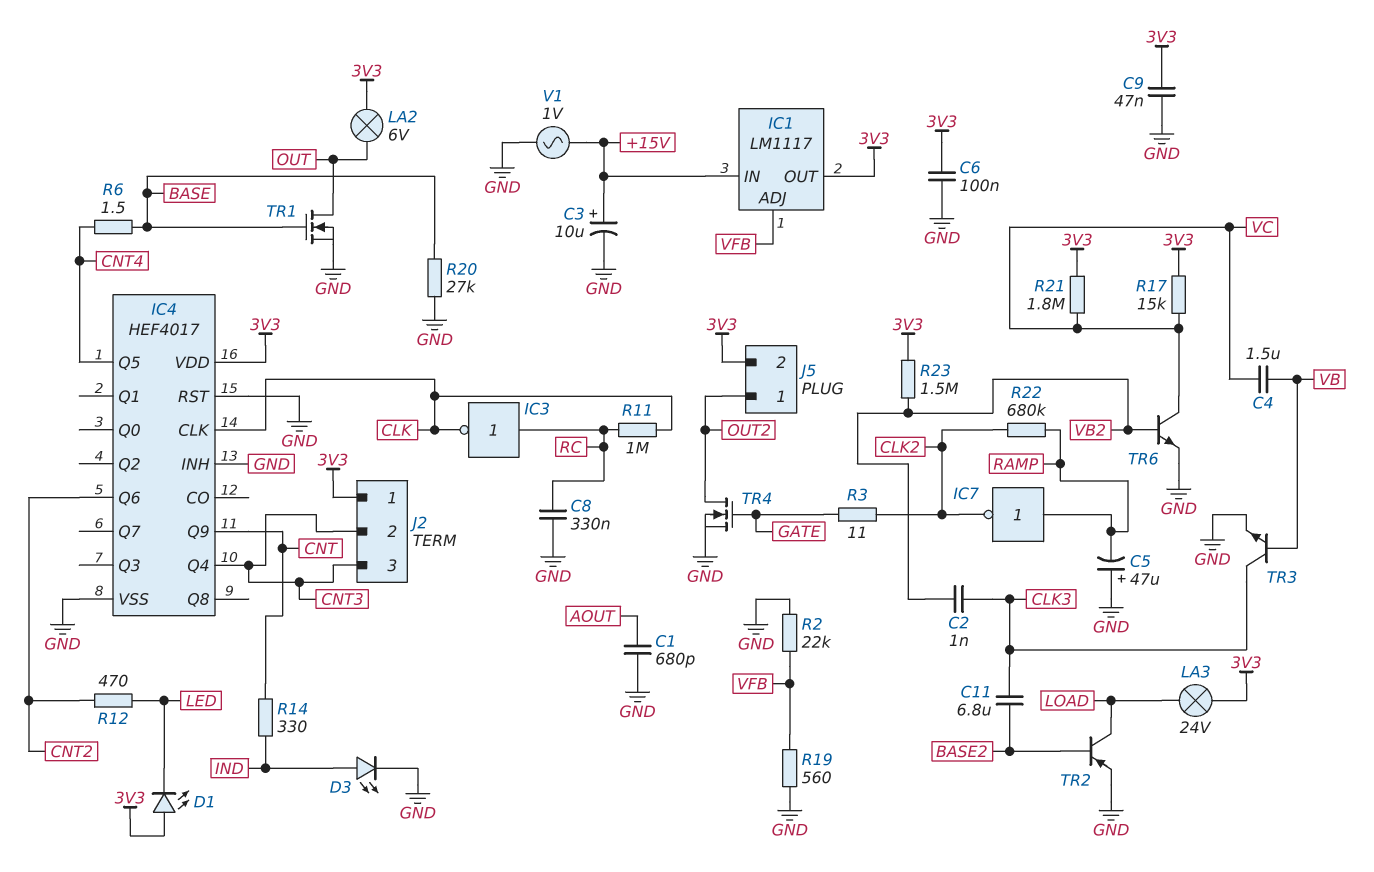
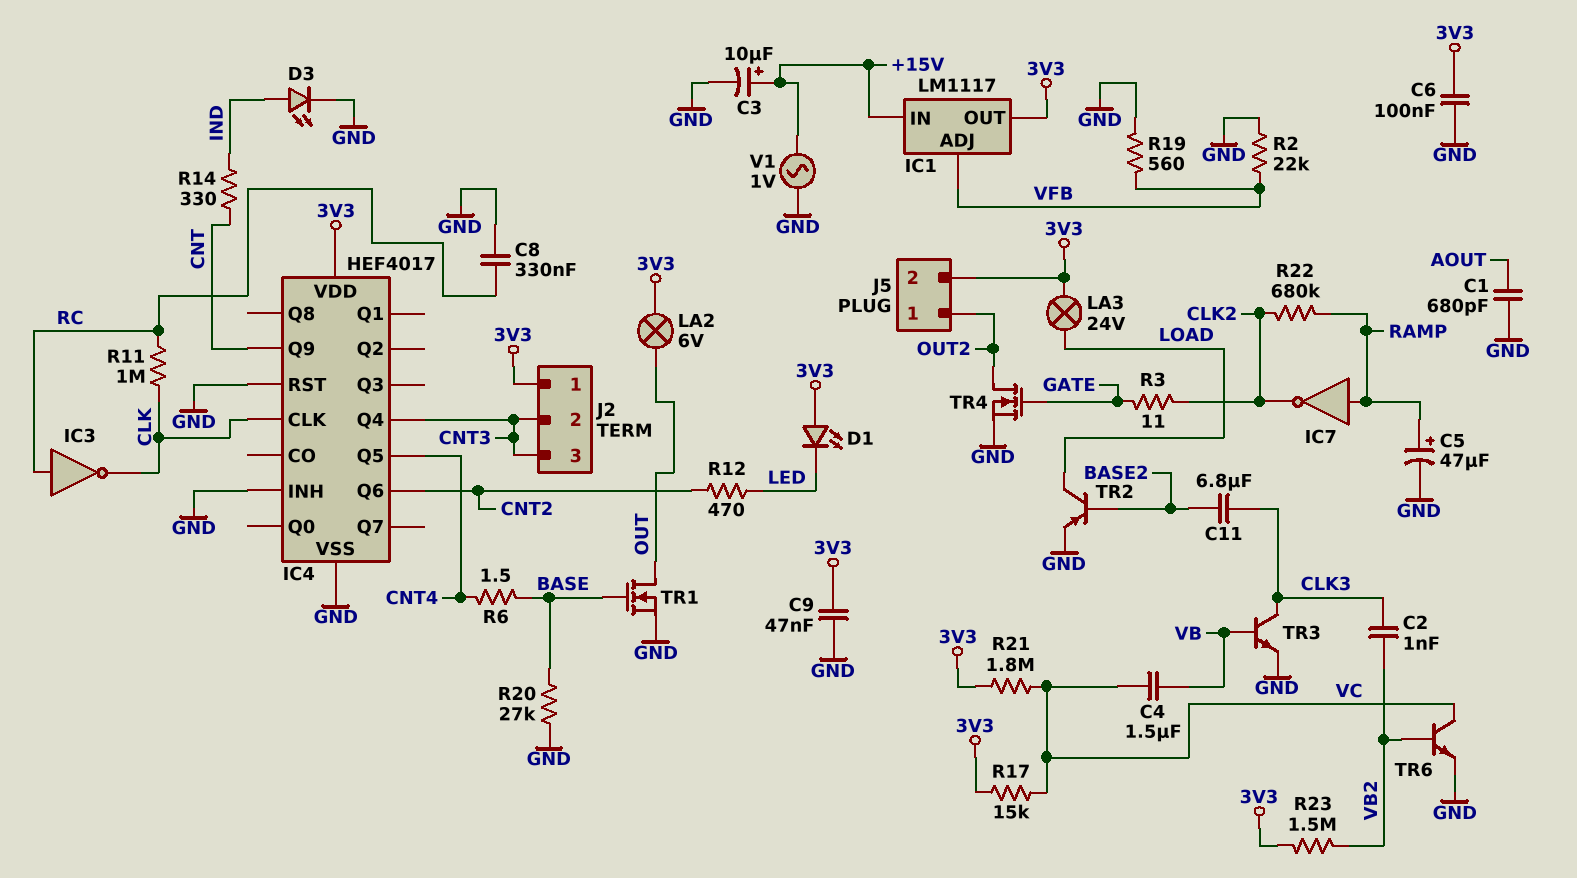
C5: 47uF (plus GND, minus RAMP) -> 47uF (plus RAMP, minus GND)

